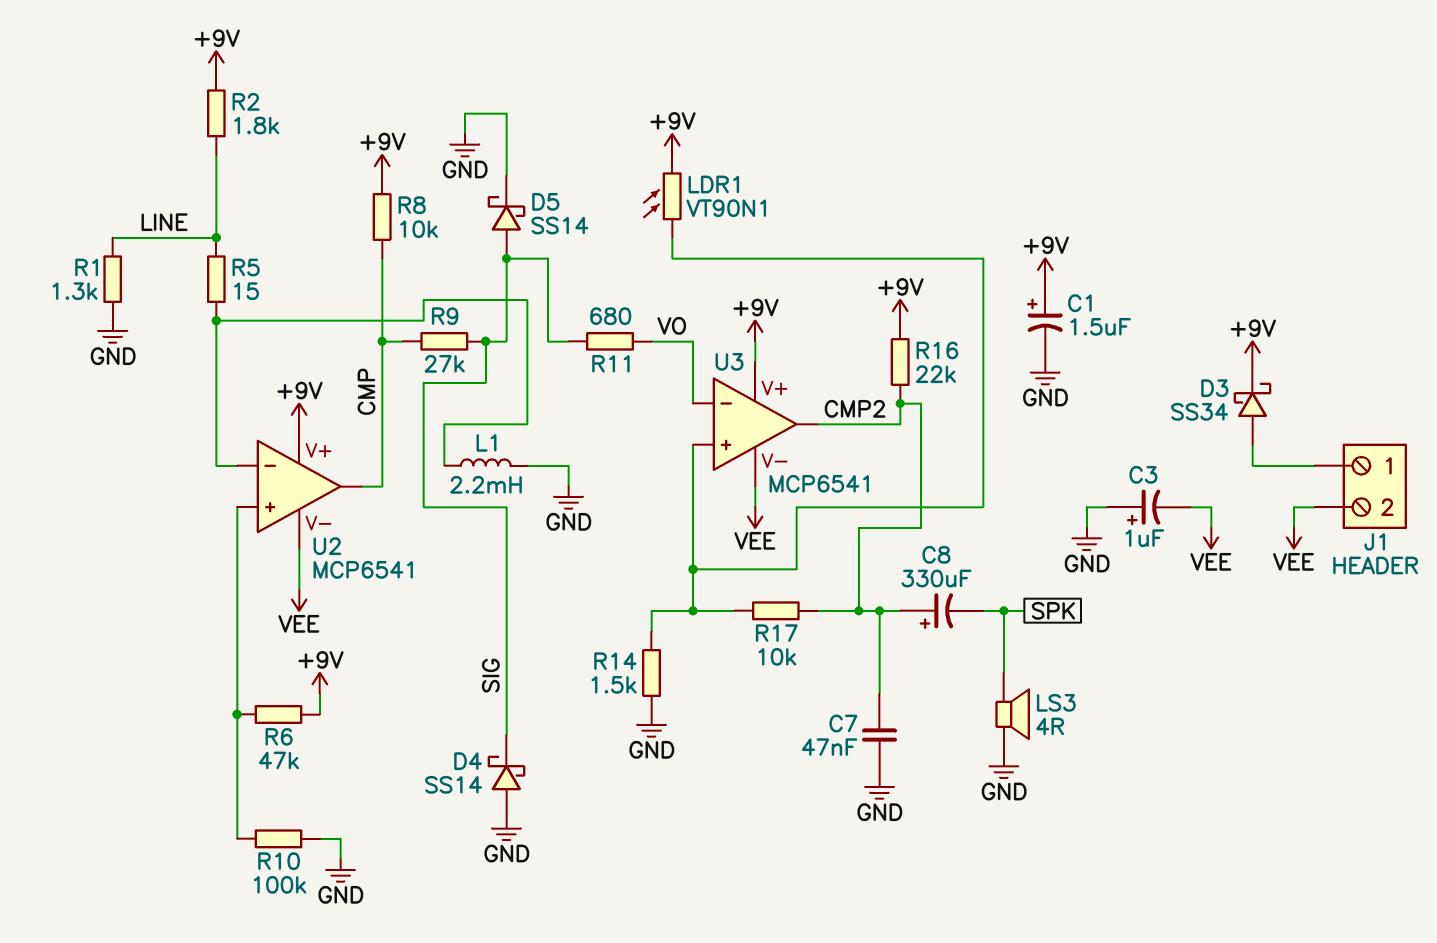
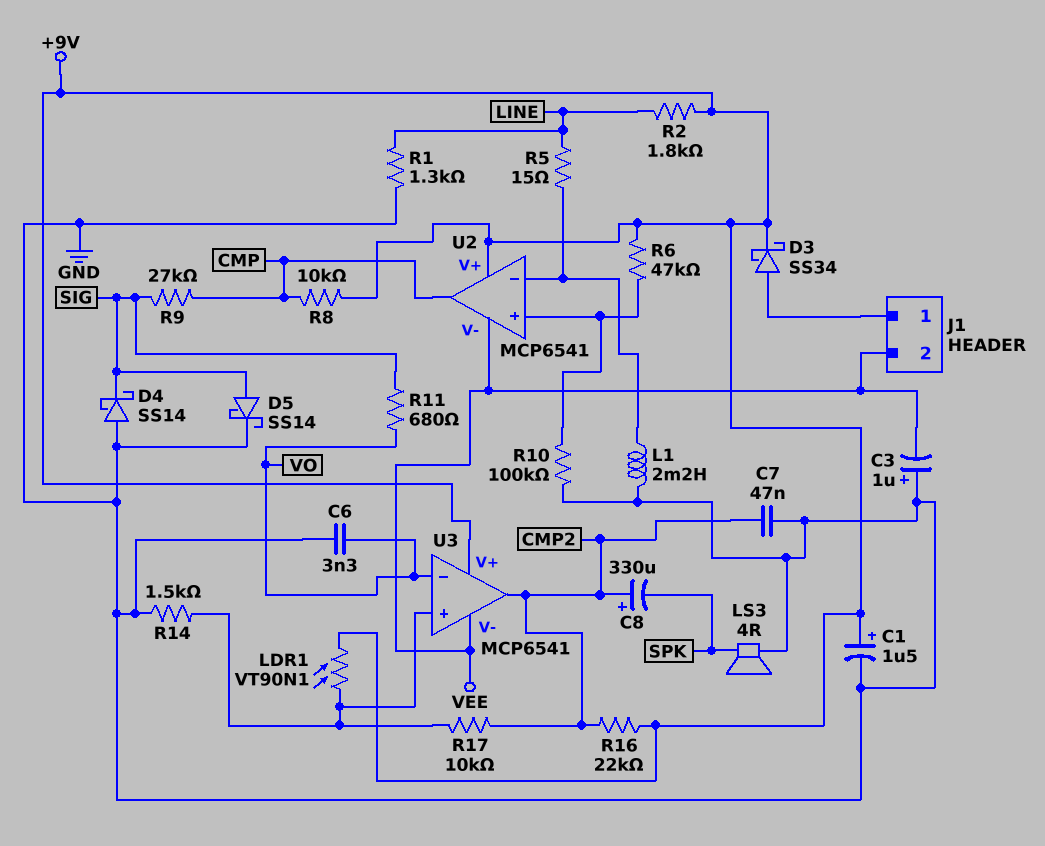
C6: none -> 3.3nF (GND, VO)

